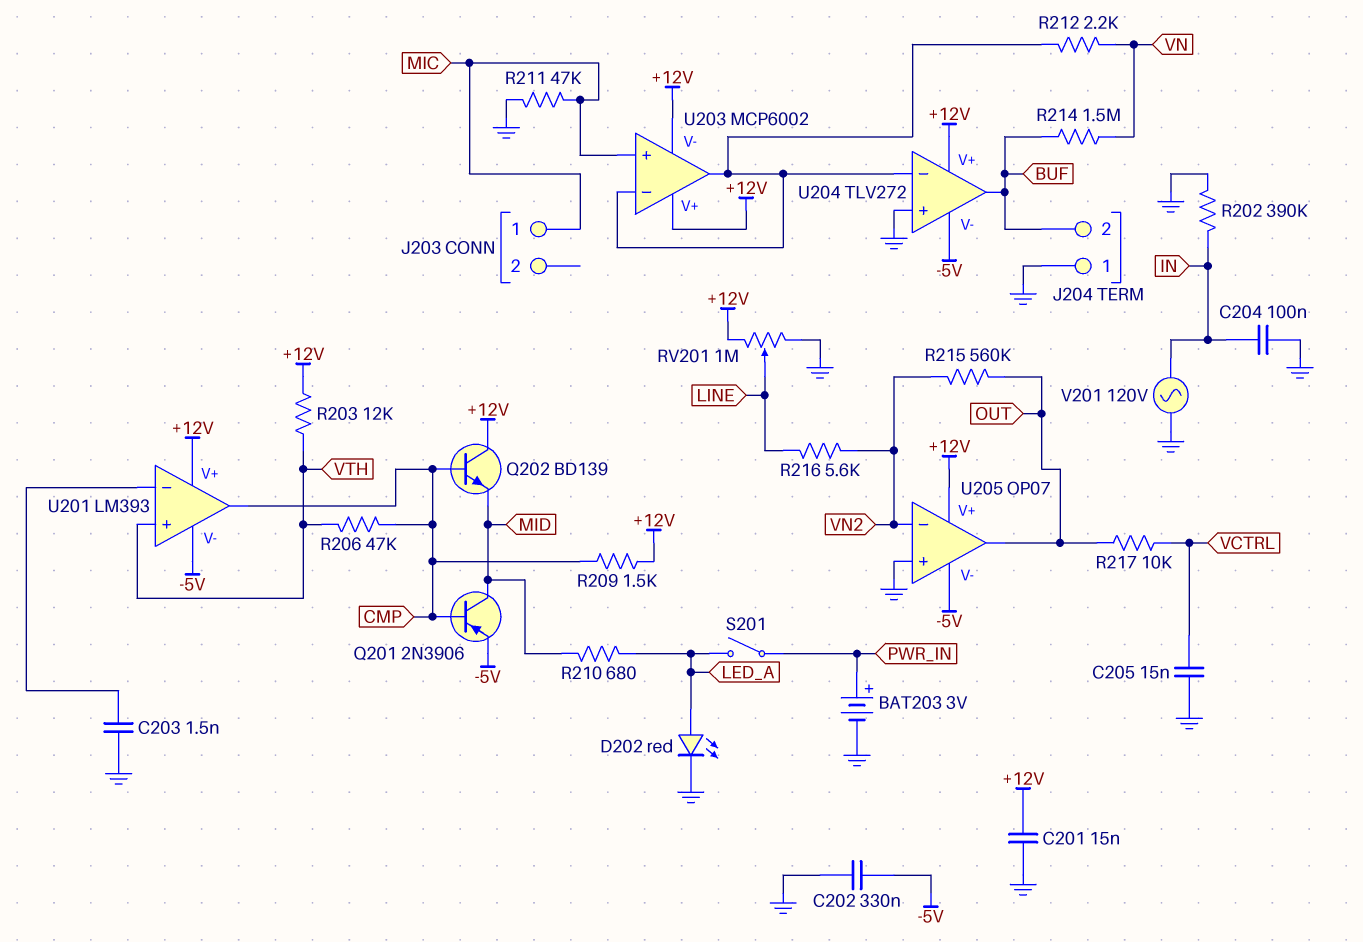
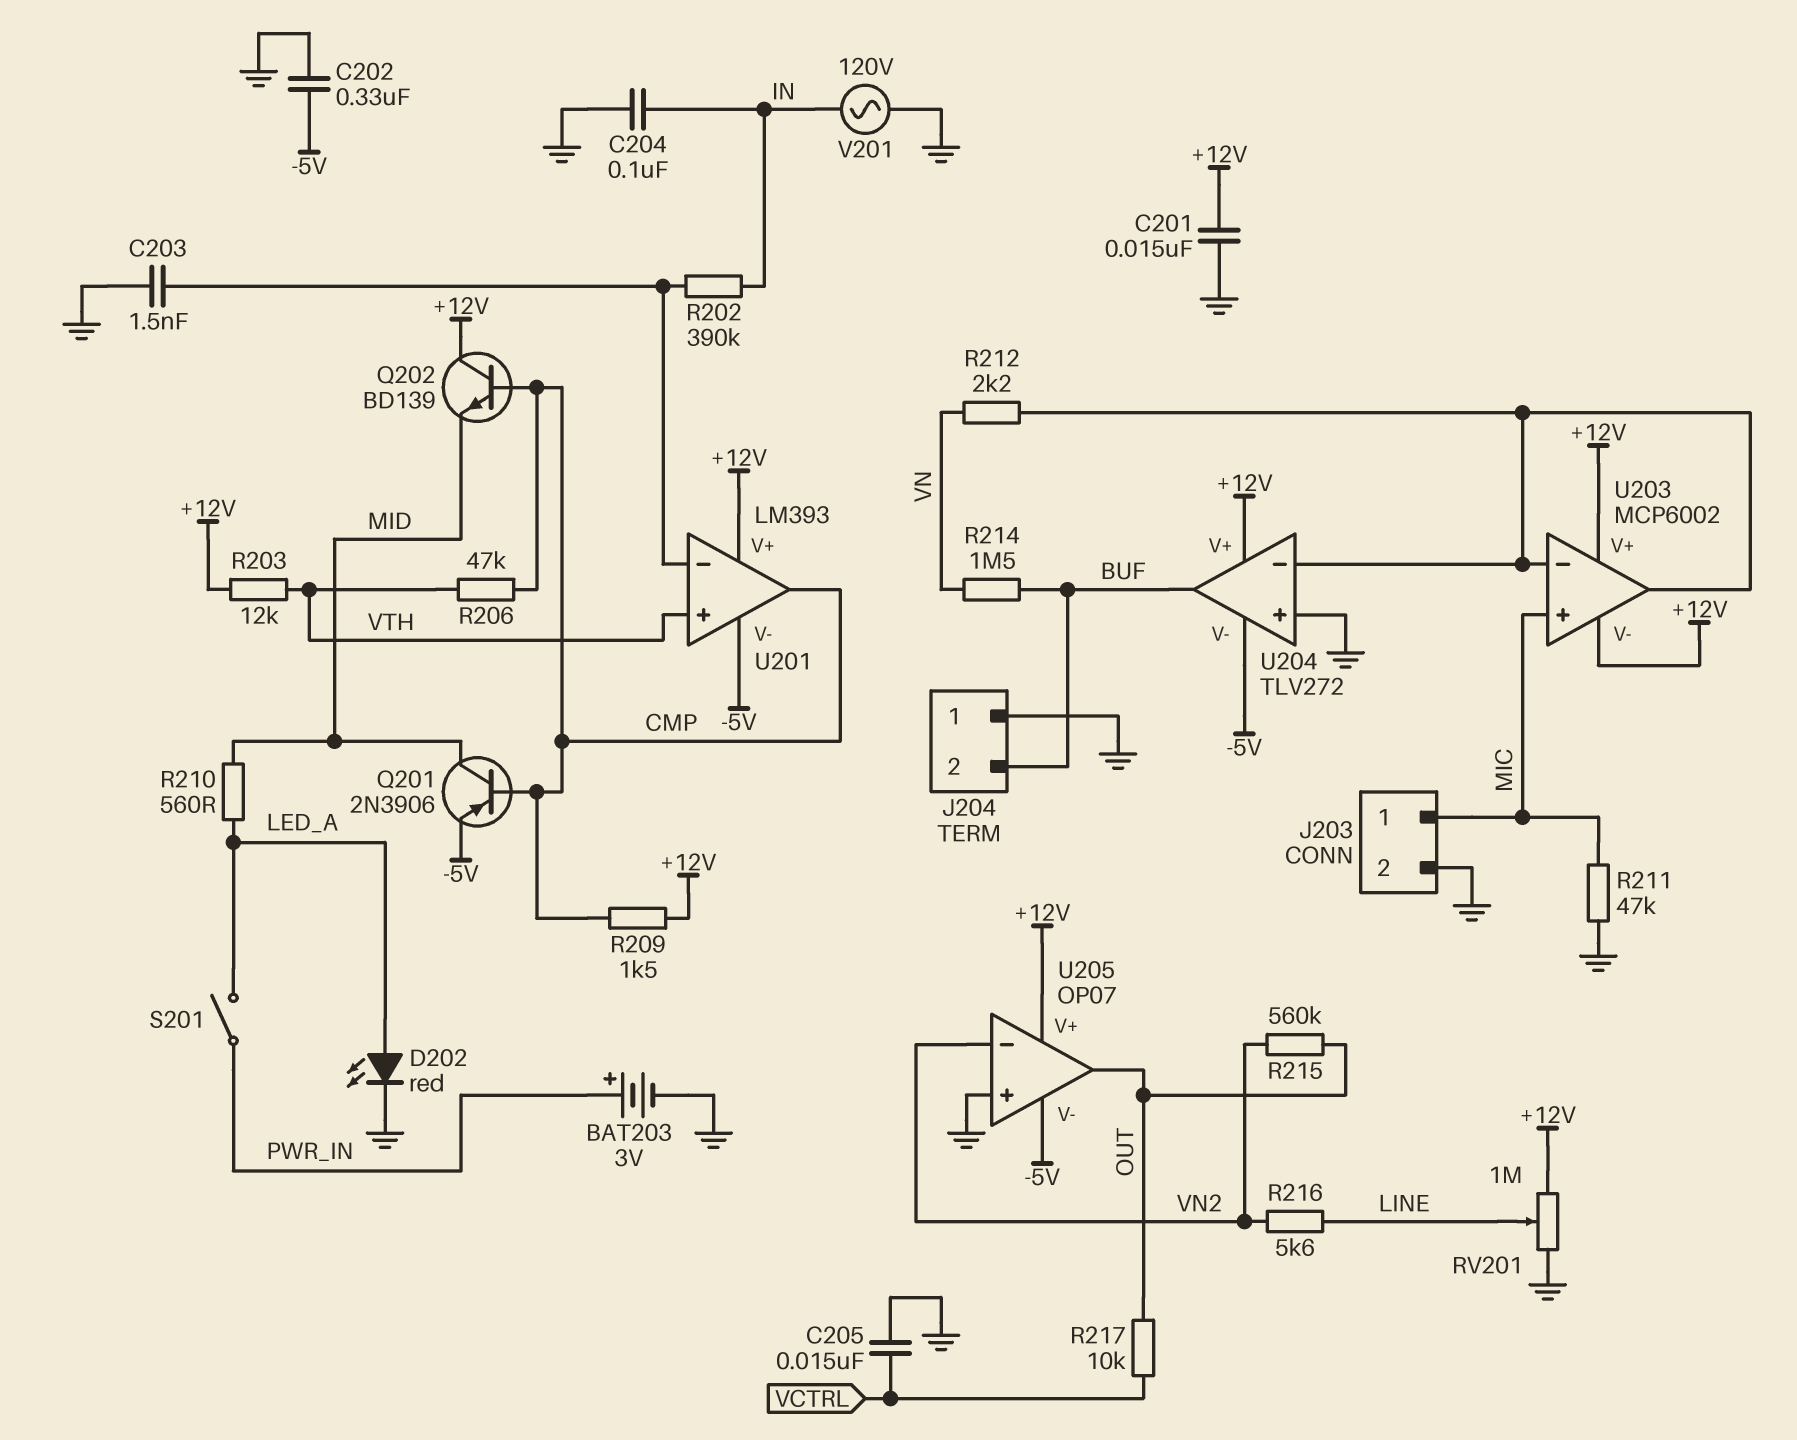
J203 pin 2: none -> GND
R202: 390k (GND, IN) -> 390k (IN, U201/in-)
R210: 680 (LED_A, MID) -> 560 (LED_A, MID)

